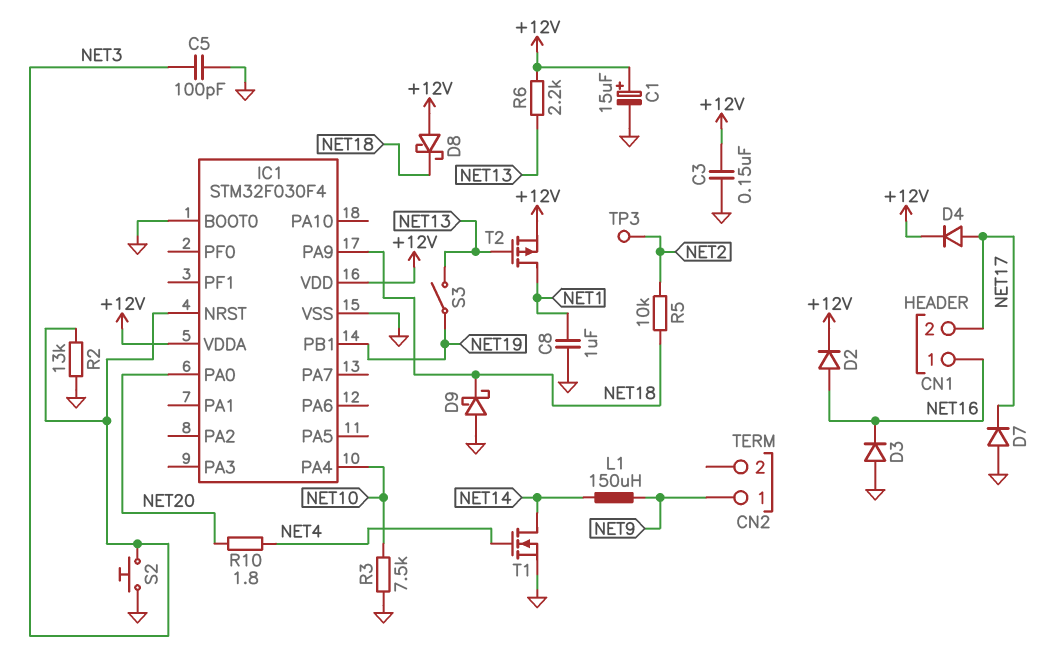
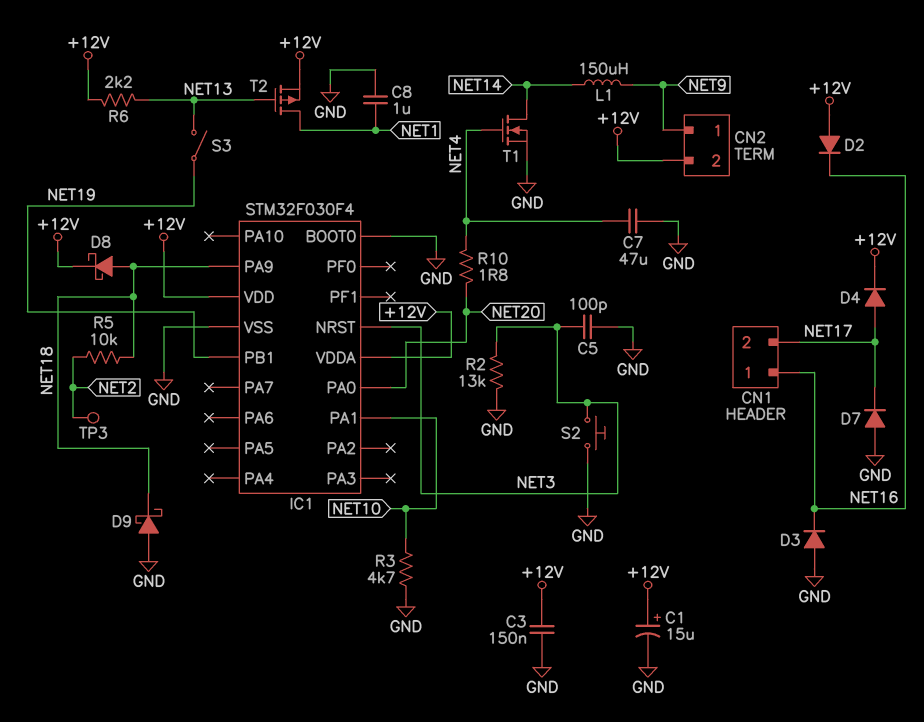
C7: none -> 47uF (GND, NET4)
CN2 pin 2: none -> +12V
D2: diode (A NET16, K +12V) -> diode (A +12V, K NET16)
D8: schottky (A +12V, K NET18) -> schottky (A NET18, K +12V)
IC1 pin PA1: none -> NET10
IC1 pin PA4: NET10 -> none
R3: 7.5k (GND, NET10) -> 4.7k (GND, NET10)

